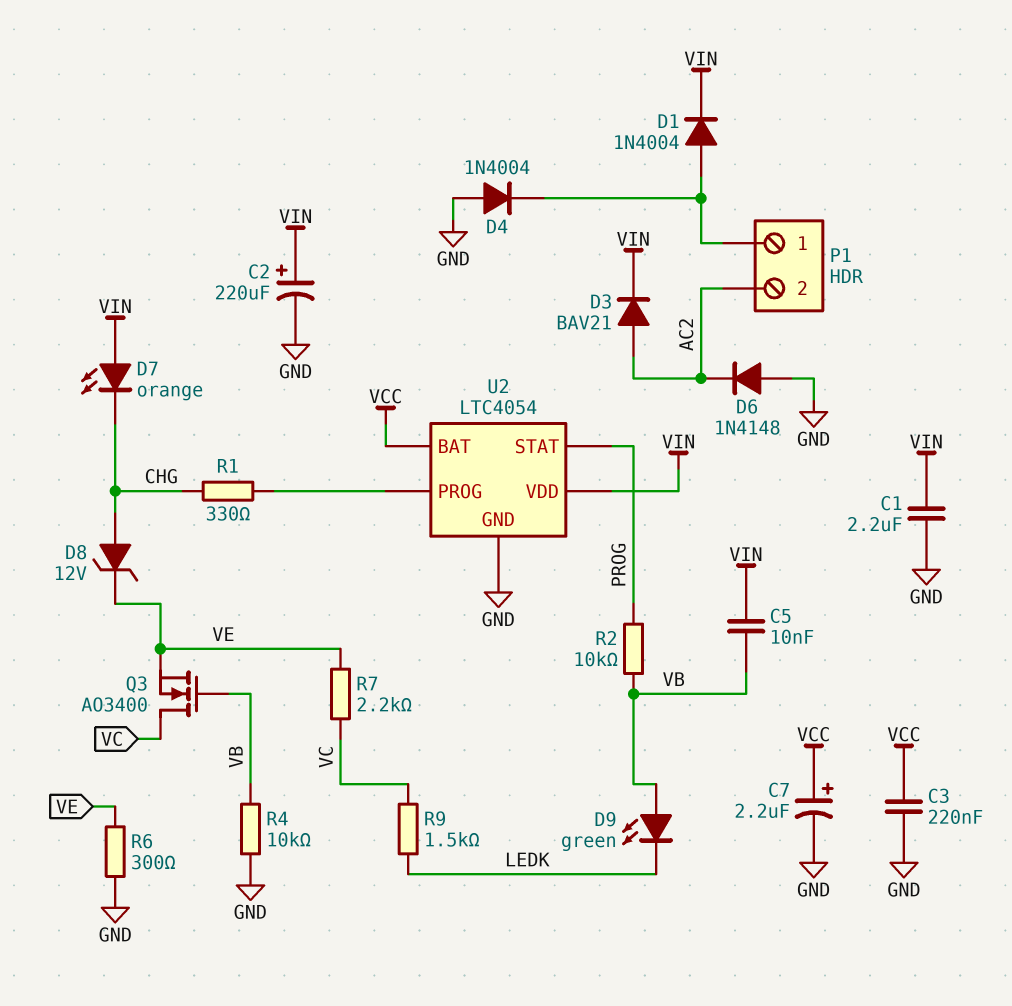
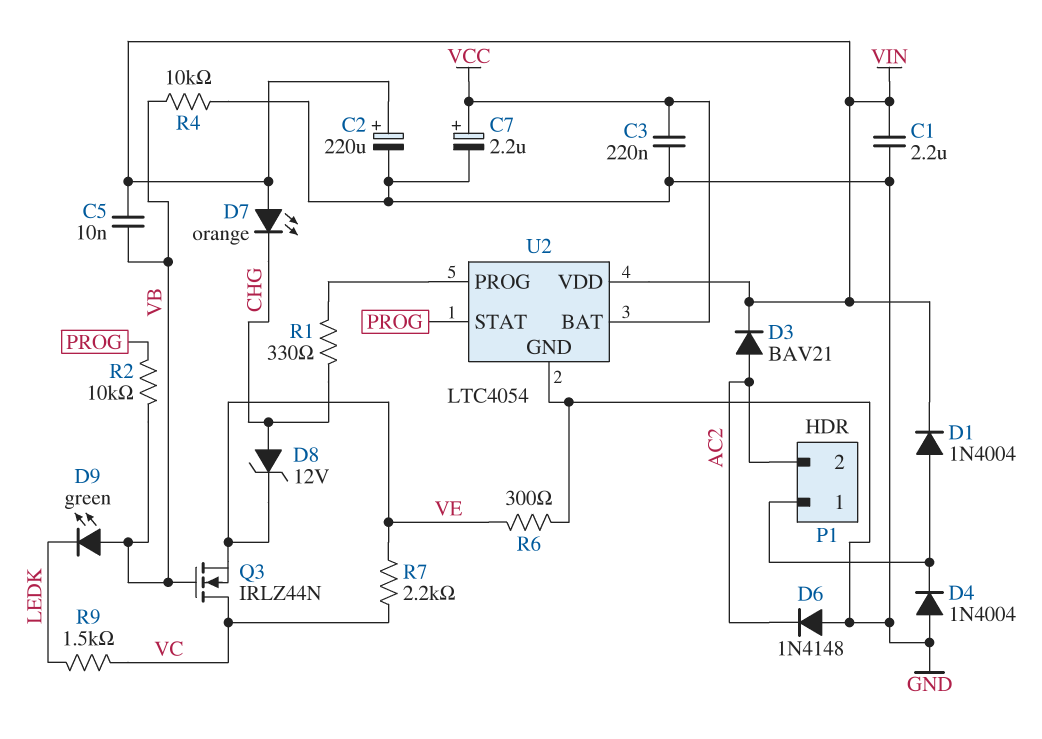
Q3: NMOS AO3400 (G VB, D VC, S VE) -> NMOS IRLZ44N (G VB, D VC, S VE)

